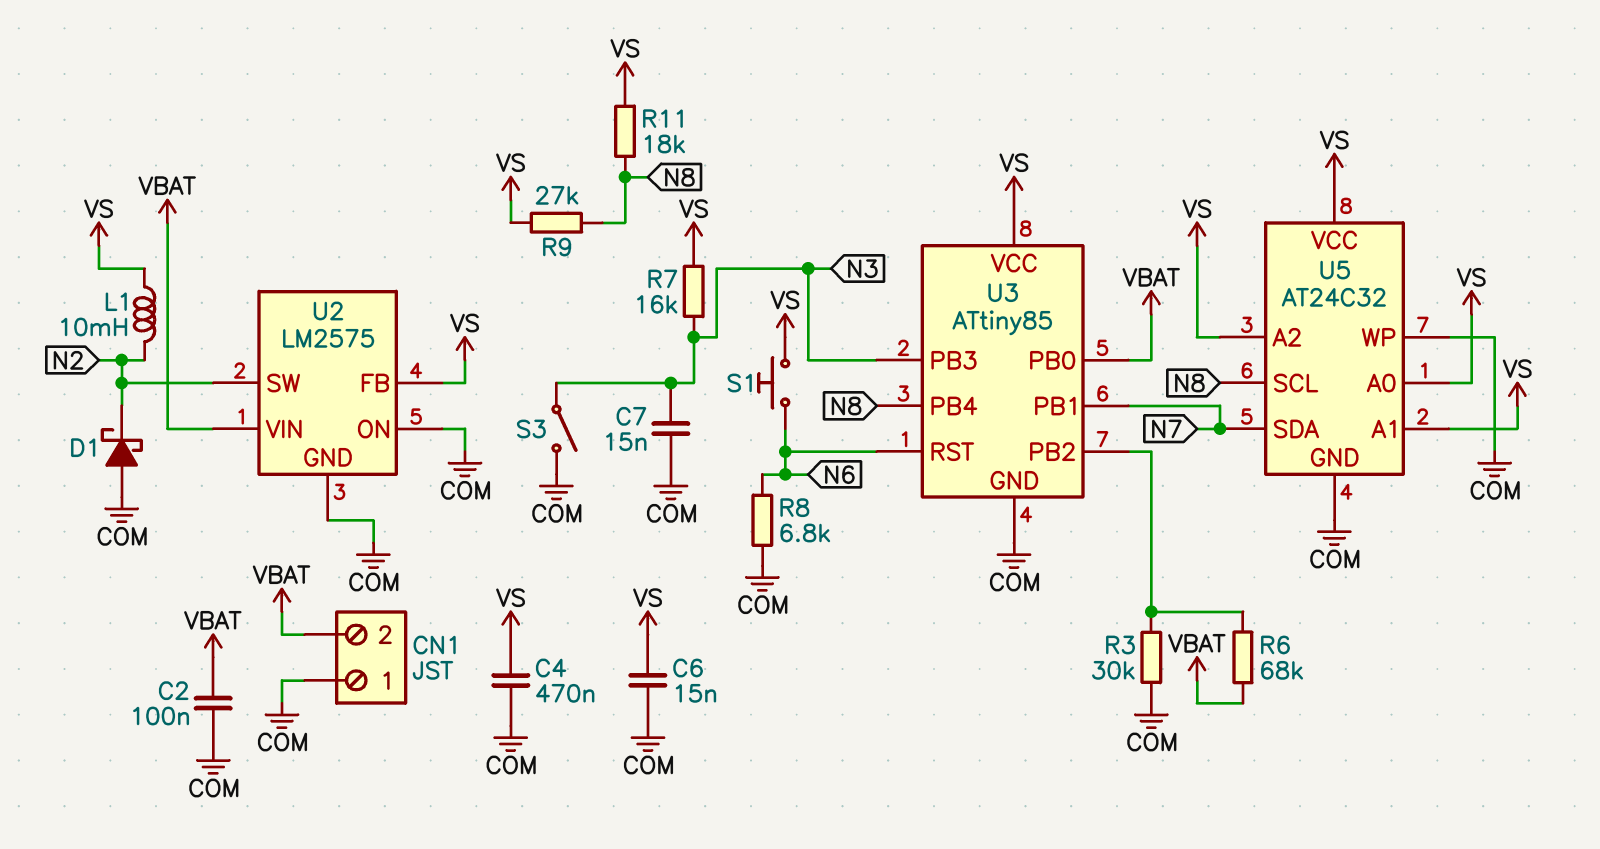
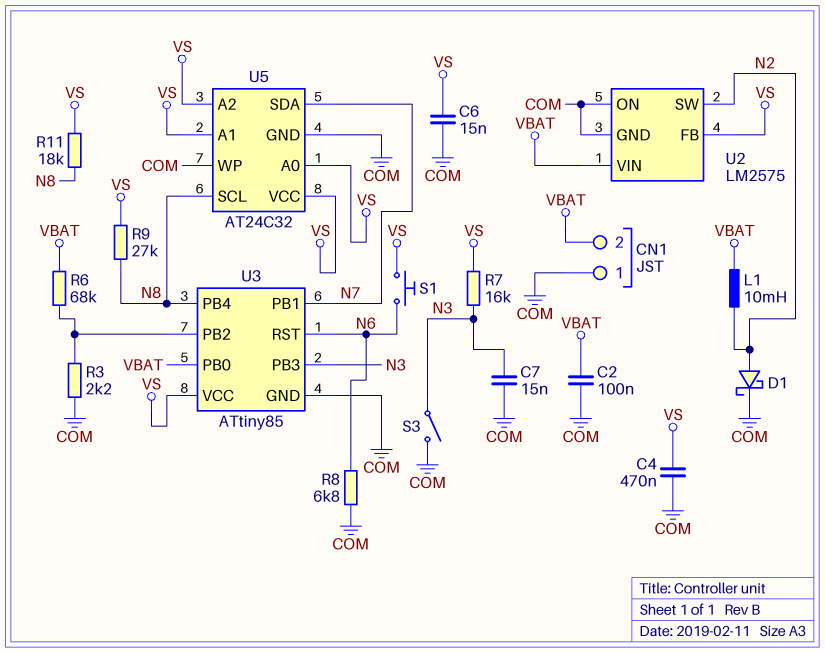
D1: schottky (A COM, K N2) -> schottky (A N2, K COM)
L1: 10mH (N2, VS) -> 10mH (N2, VBAT)
R3: 30k (COM, U3/PB2) -> 2.2k (COM, U3/PB2)

